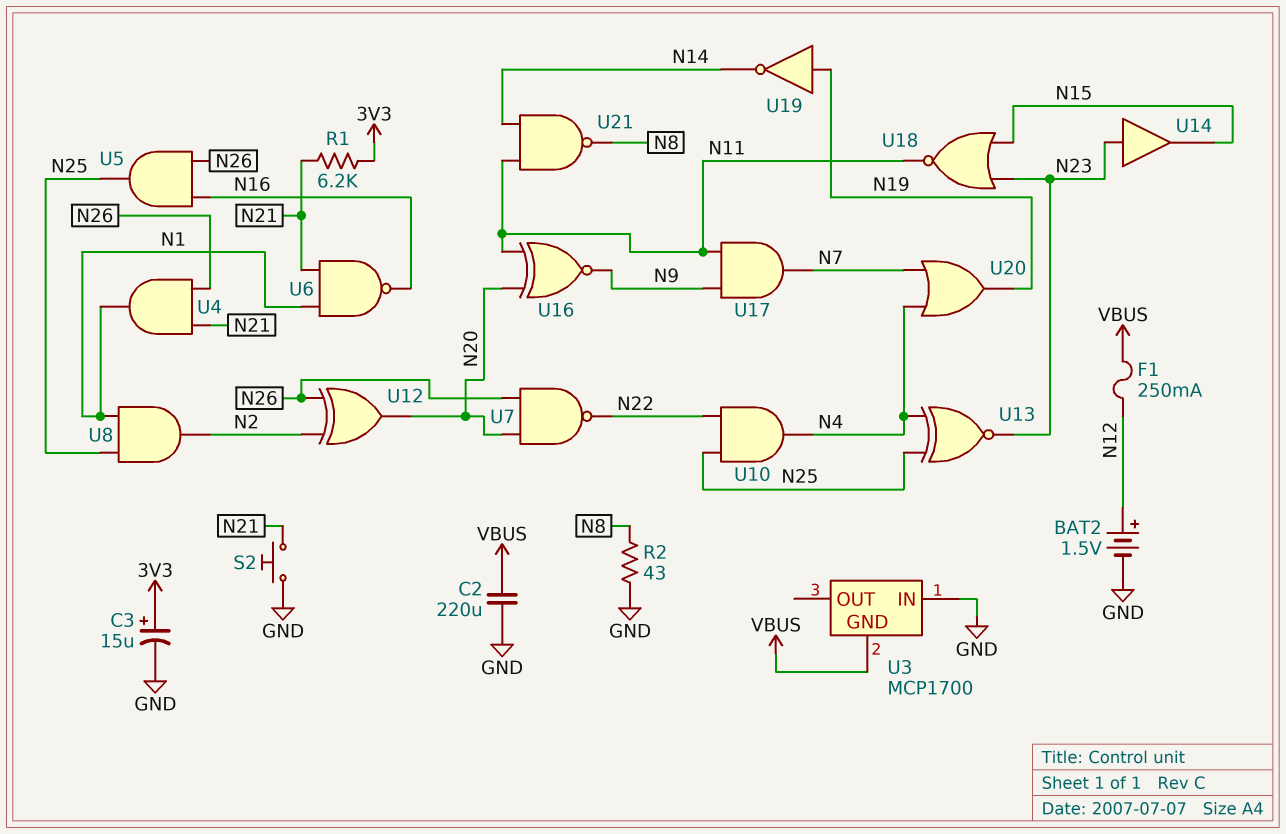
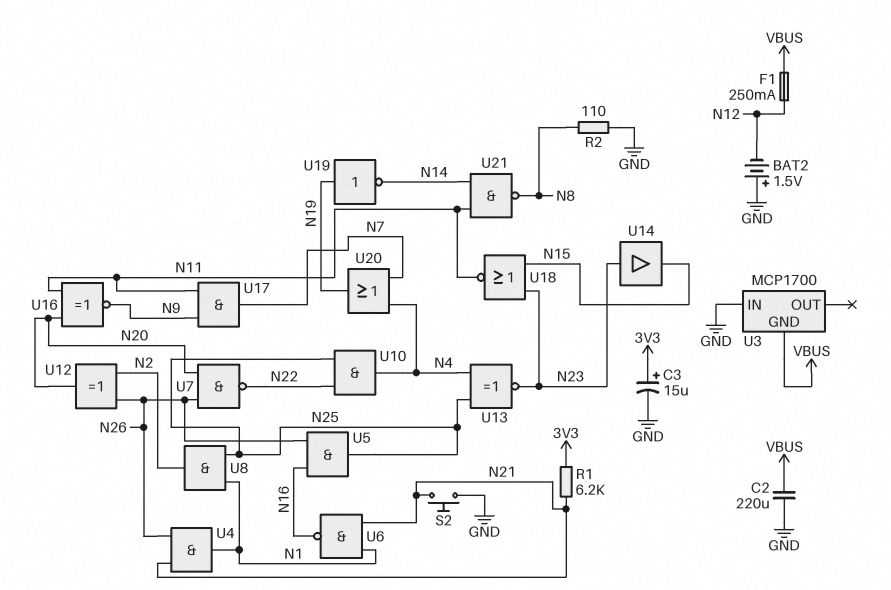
BAT2: 1.5V (plus N12, minus GND) -> 1.5V (plus GND, minus N12)
R2: 43 (GND, N8) -> 110 (GND, N8)

